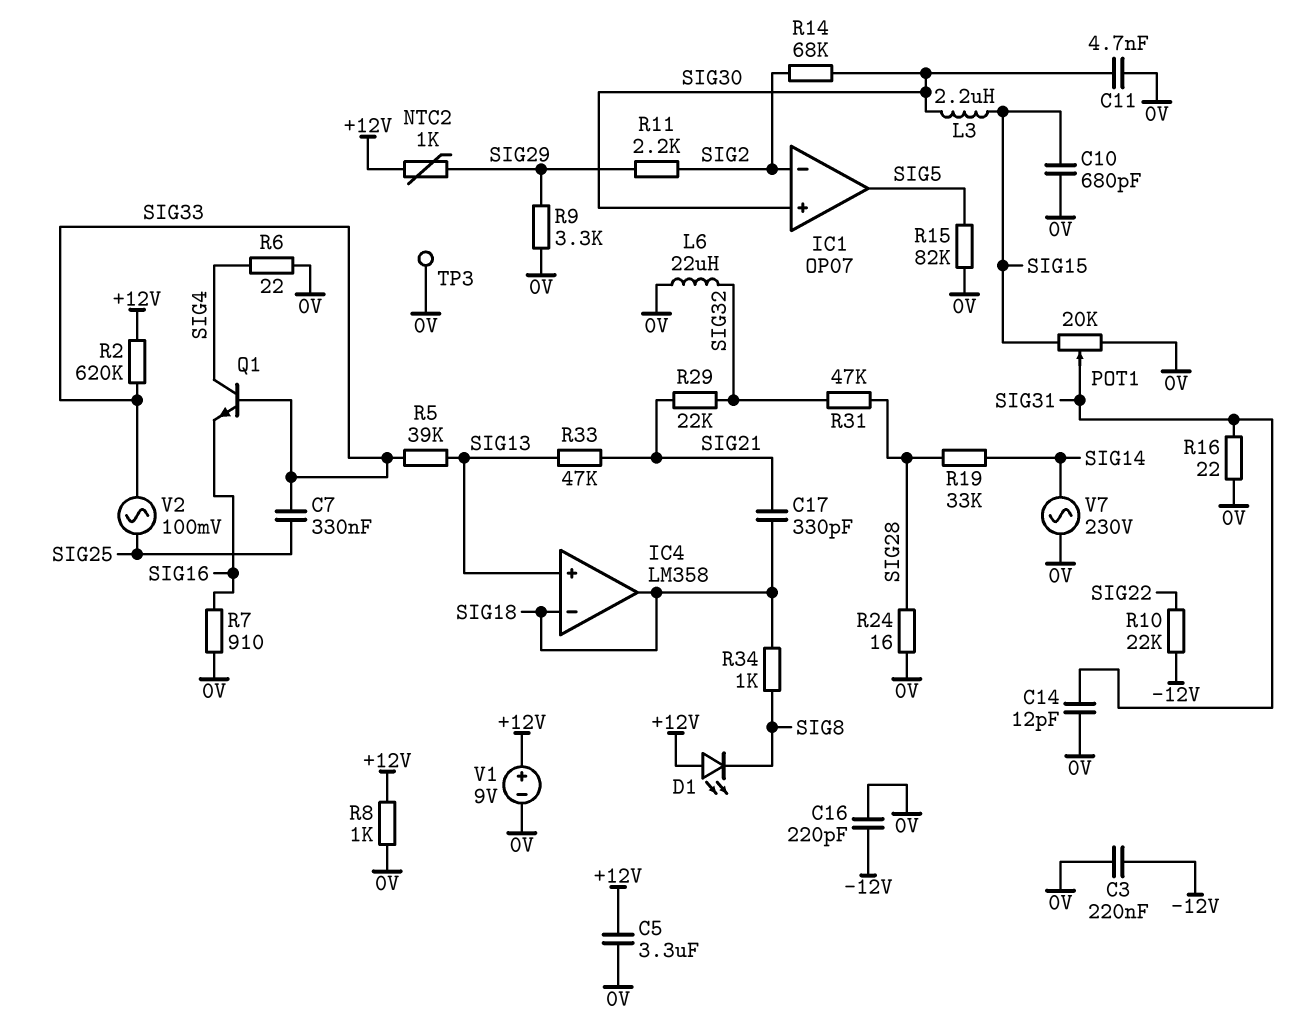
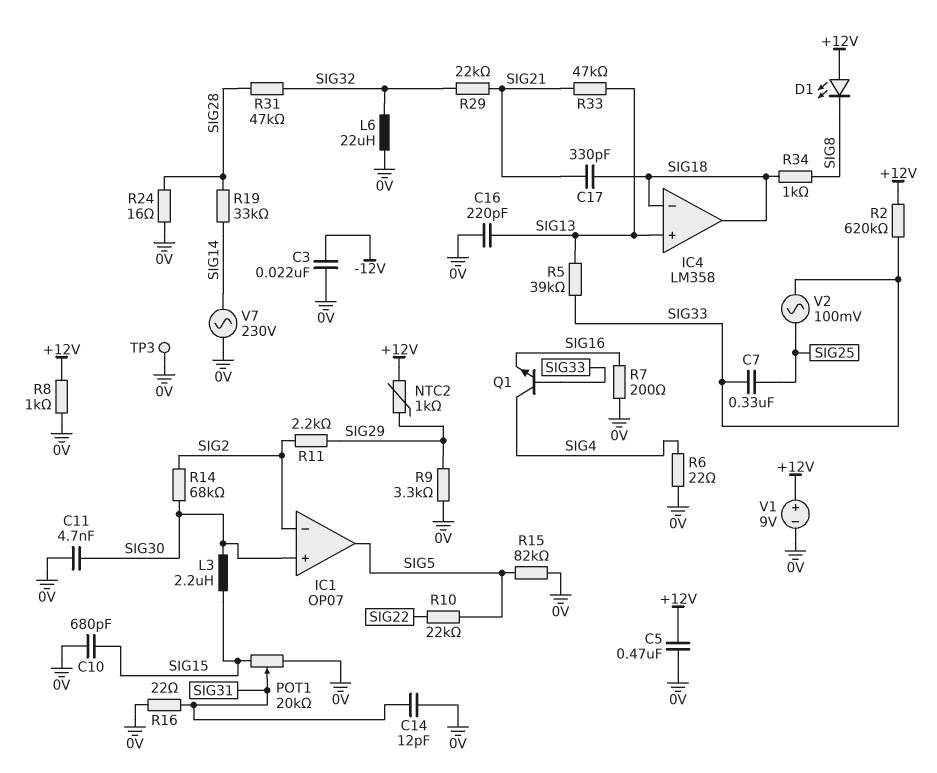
C3: 220nF (-12V, 0V) -> 22nF (-12V, 0V)
C5: 3.3uF (+12V, 0V) -> 470nF (+12V, 0V)
C16: 220pF (-12V, 0V) -> 220pF (0V, SIG13)
R7: 910 (0V, SIG16) -> 200 (0V, SIG16)
R10: 22k (-12V, SIG22) -> 22k (SIG5, SIG22)

